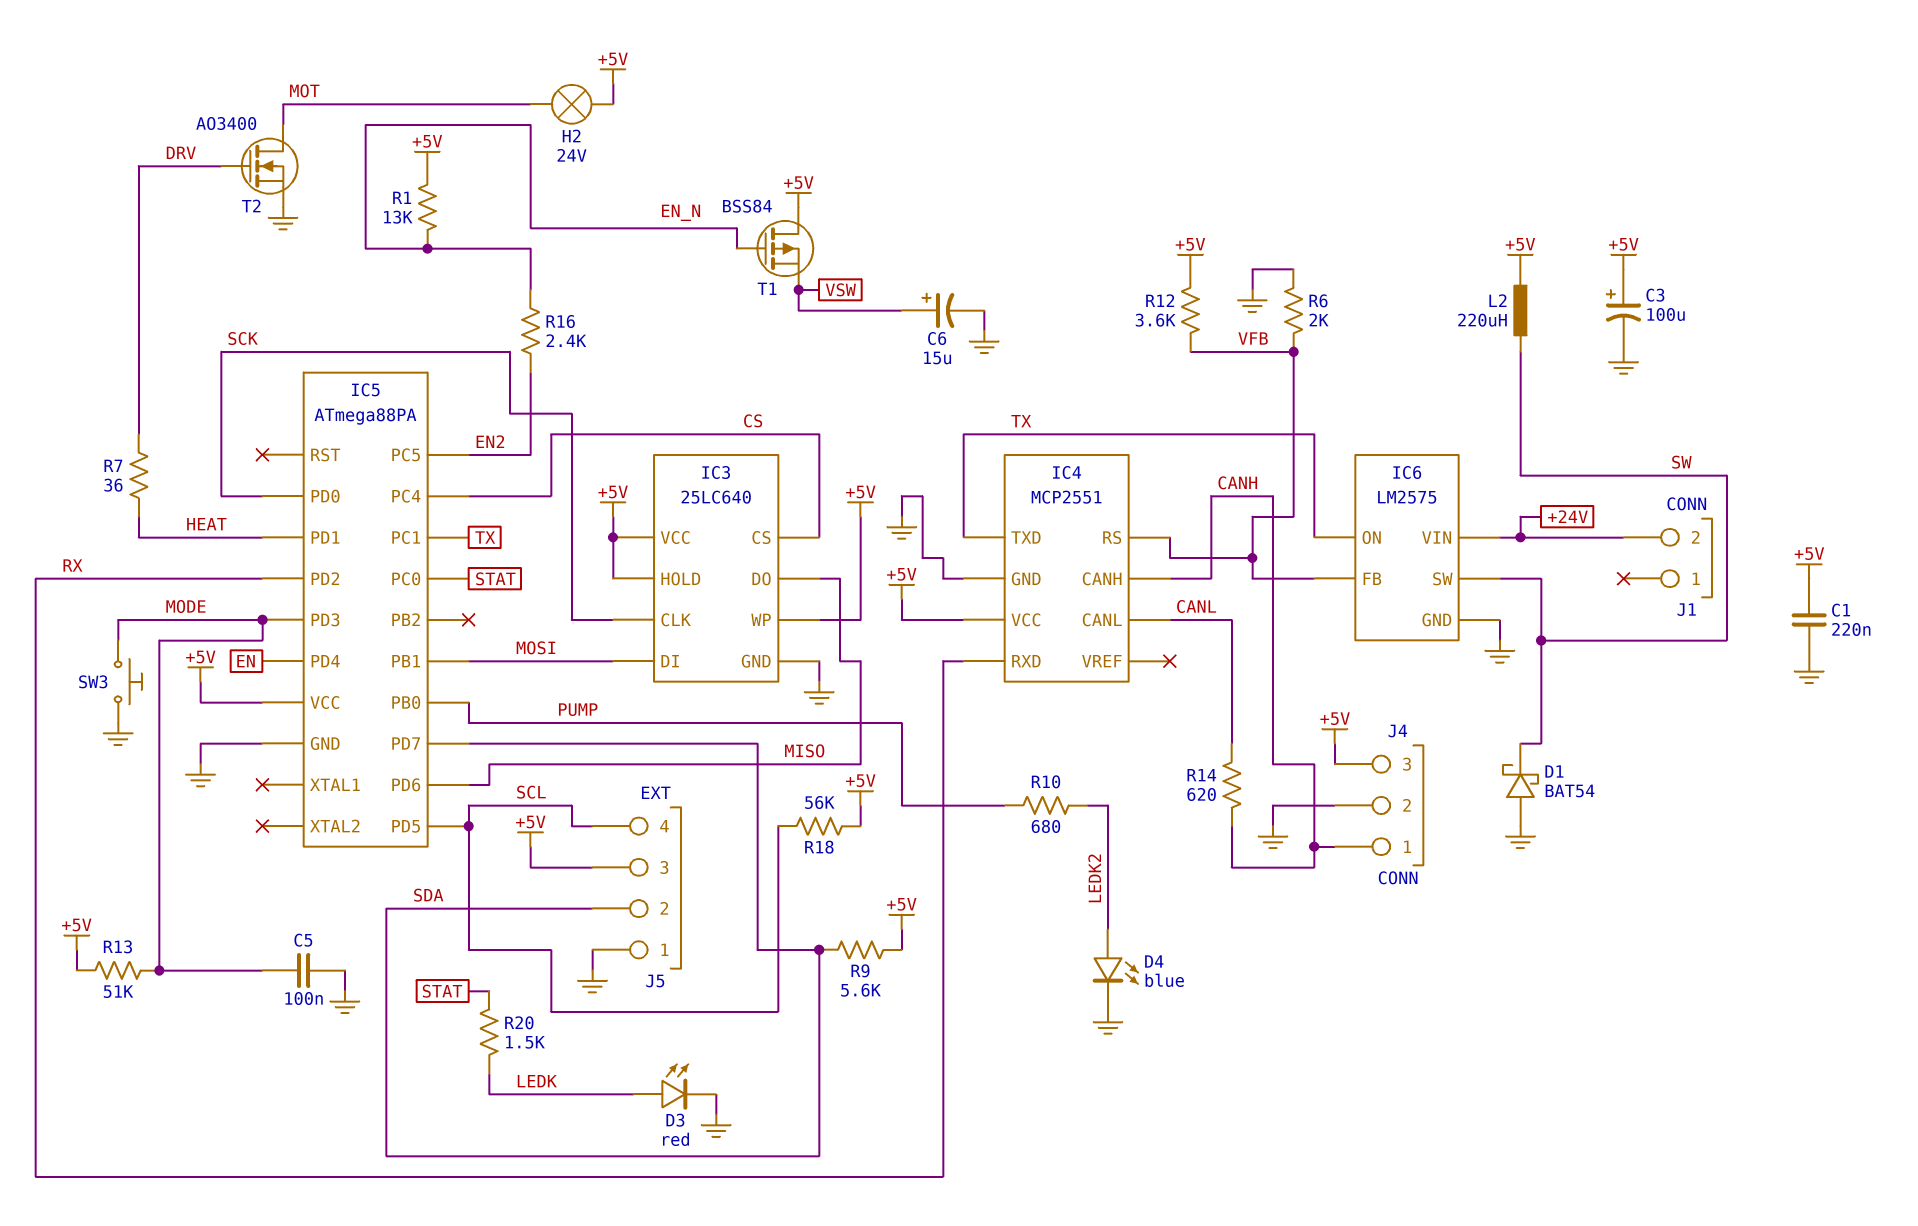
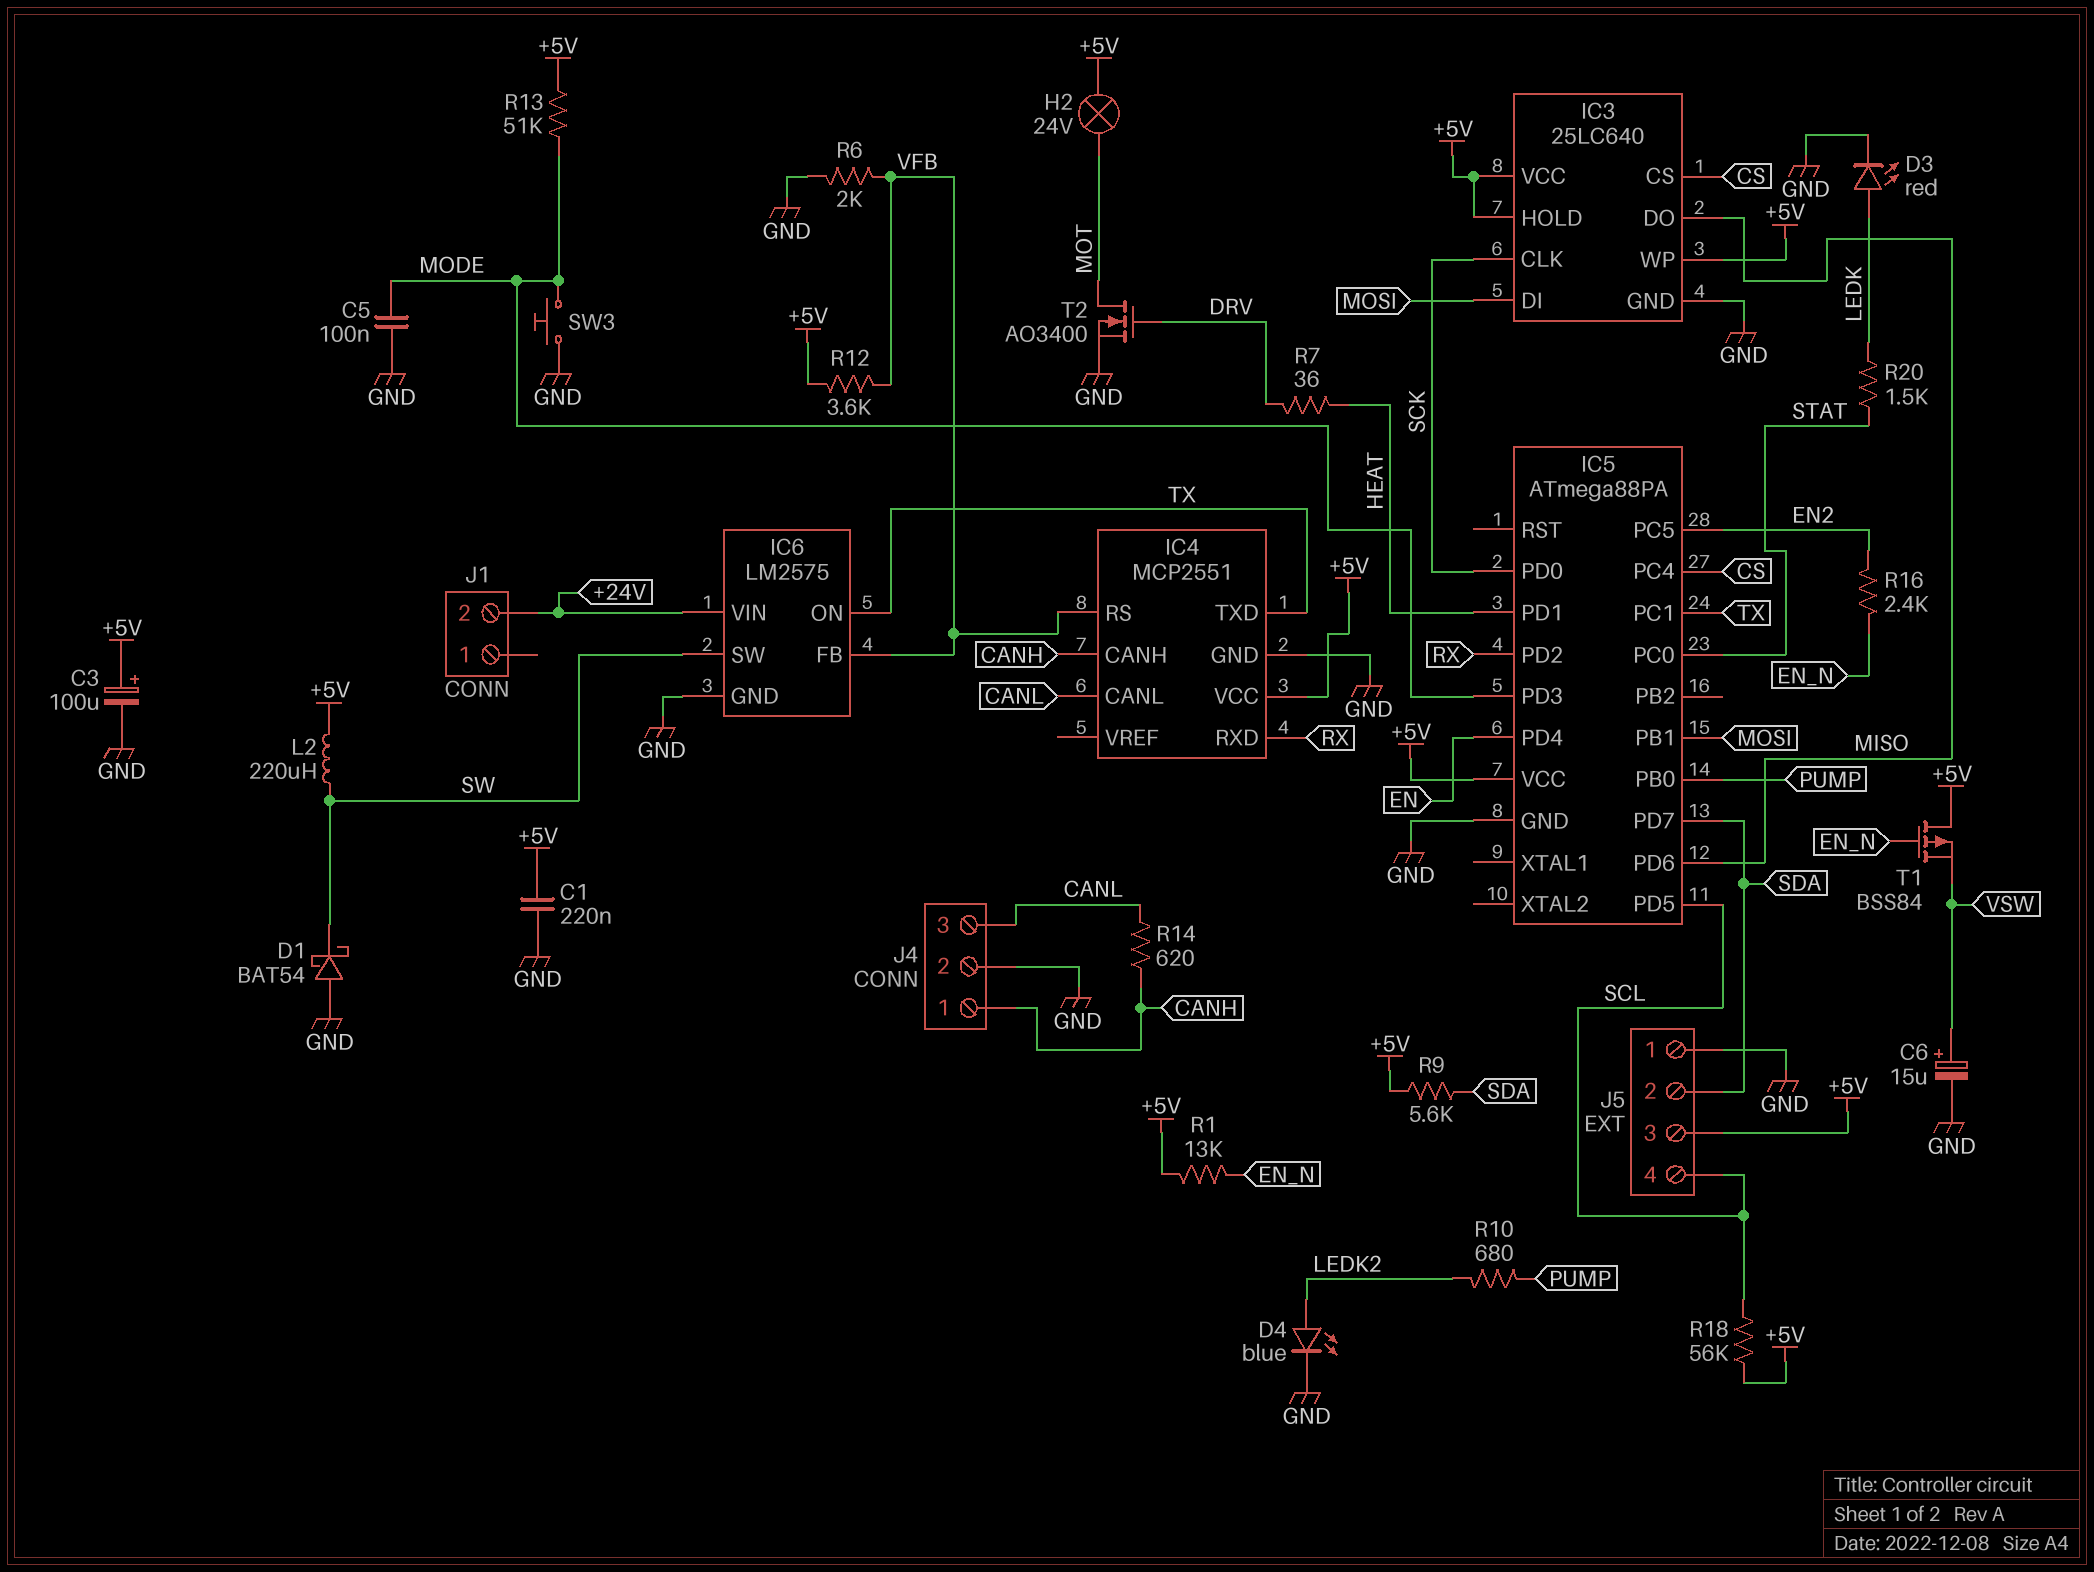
J4 pin 3: +5V -> CANL

